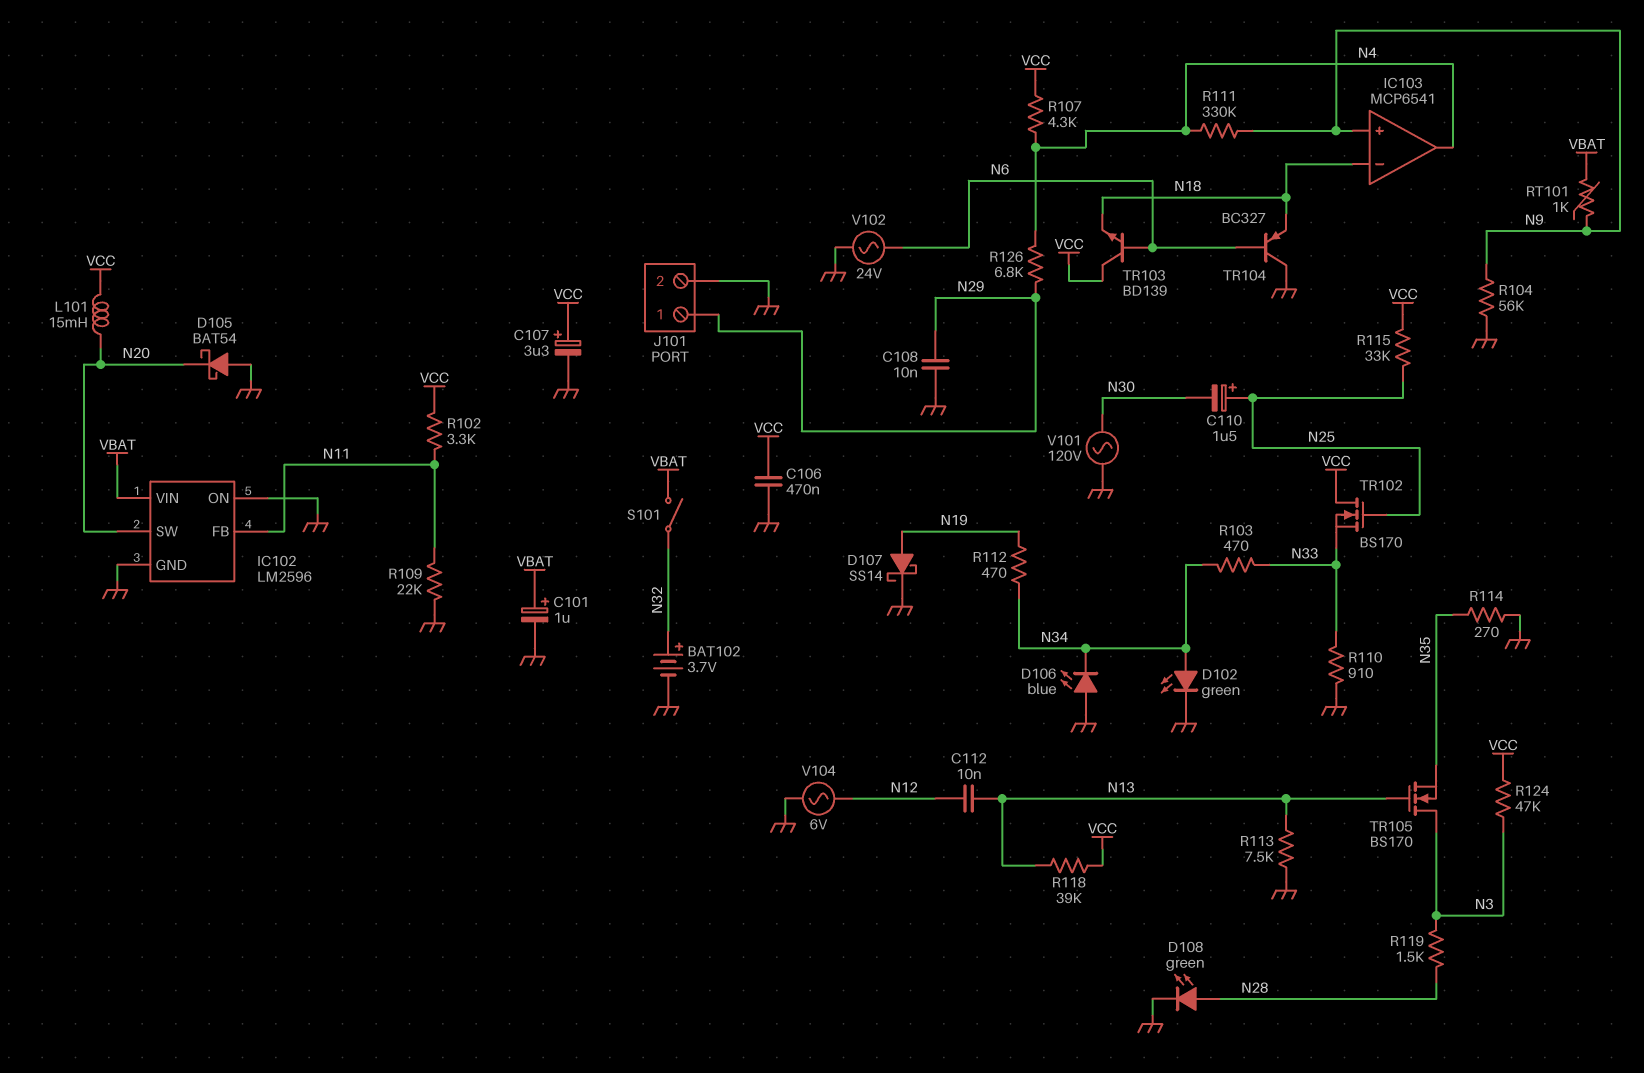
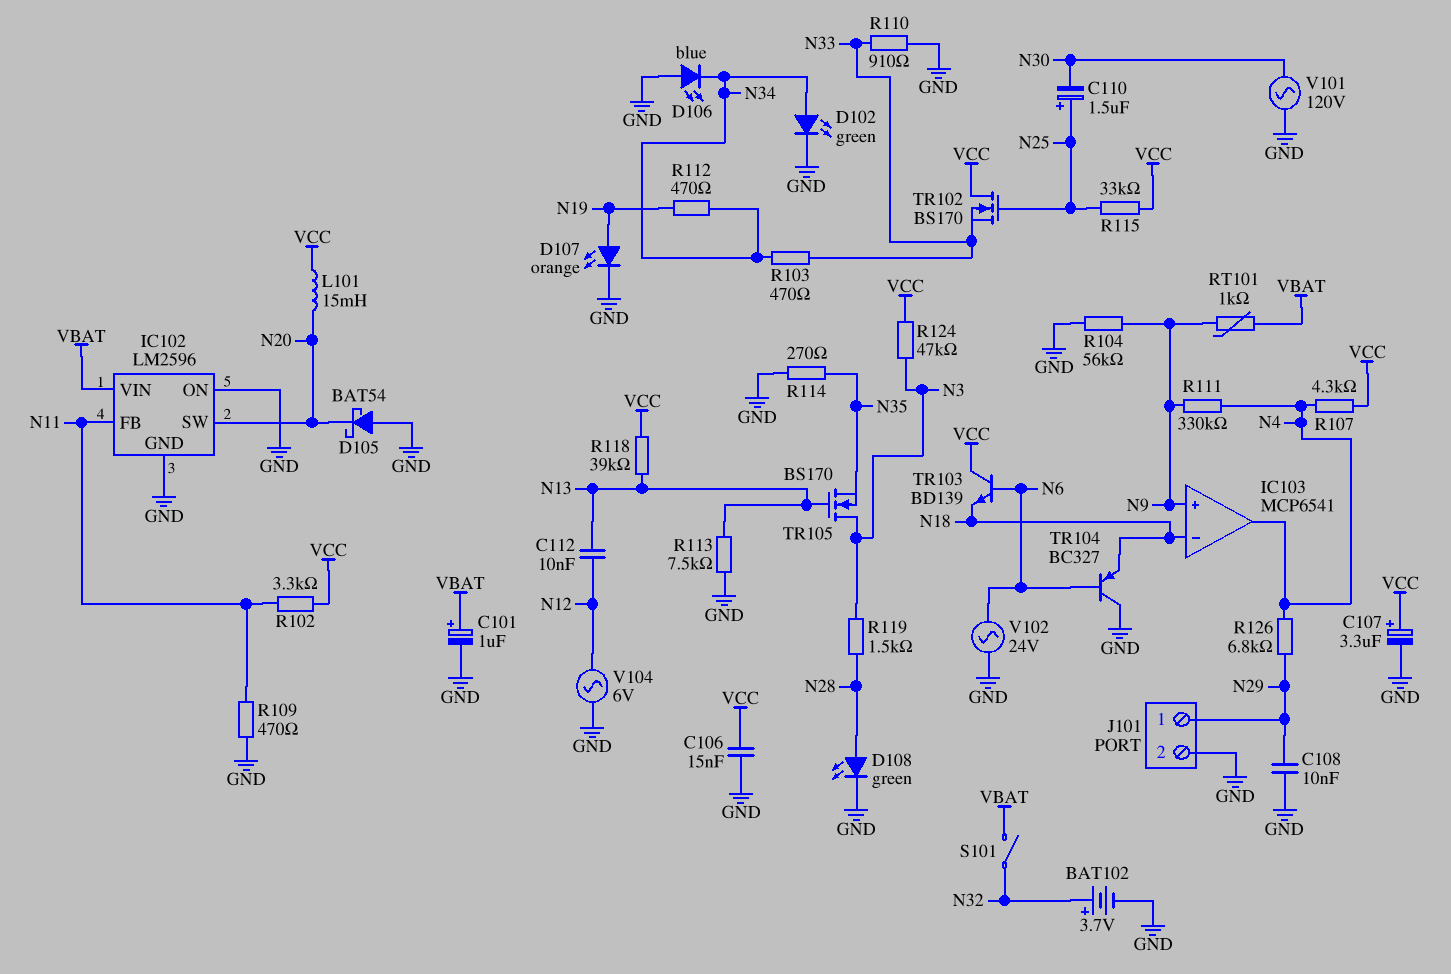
C106: 470nF (GND, VCC) -> 15nF (GND, VCC)
D107: schottky SS14 (A N19, K GND) -> LED orange (A N19, K GND)
R109: 22k (GND, N11) -> 470 (GND, N11)

